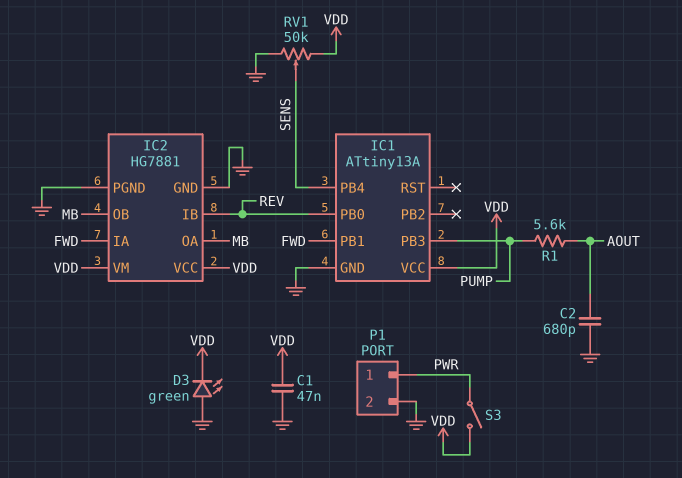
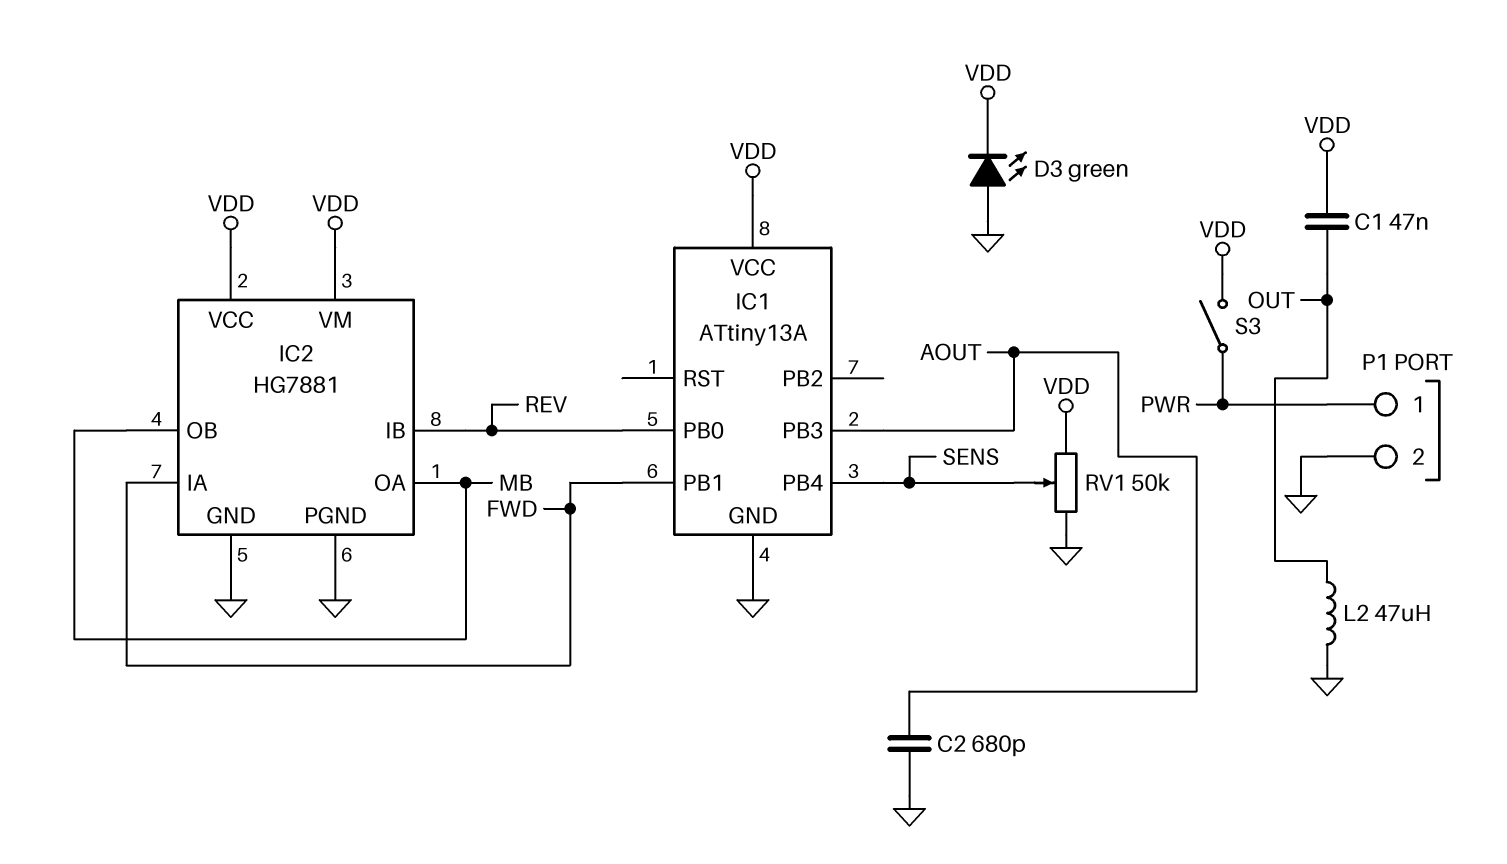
C1: 47nF (GND, VDD) -> 47nF (OUT, VDD)
IC1 pin PB3: PUMP -> AOUT
L2: none -> 47uH (GND, OUT)
R1: 5.6k (AOUT, PUMP) -> none

